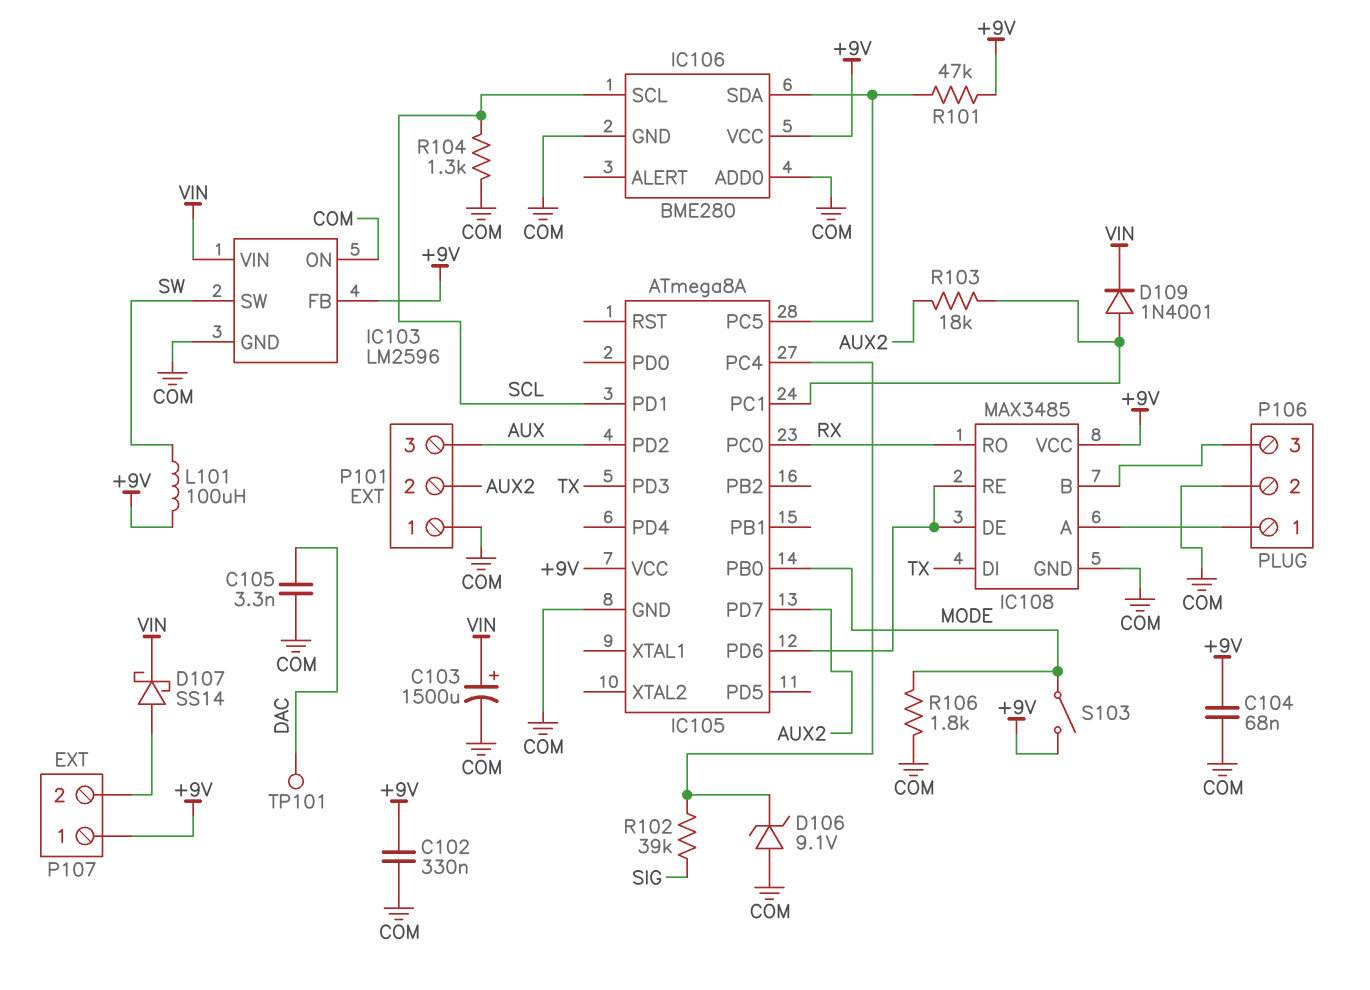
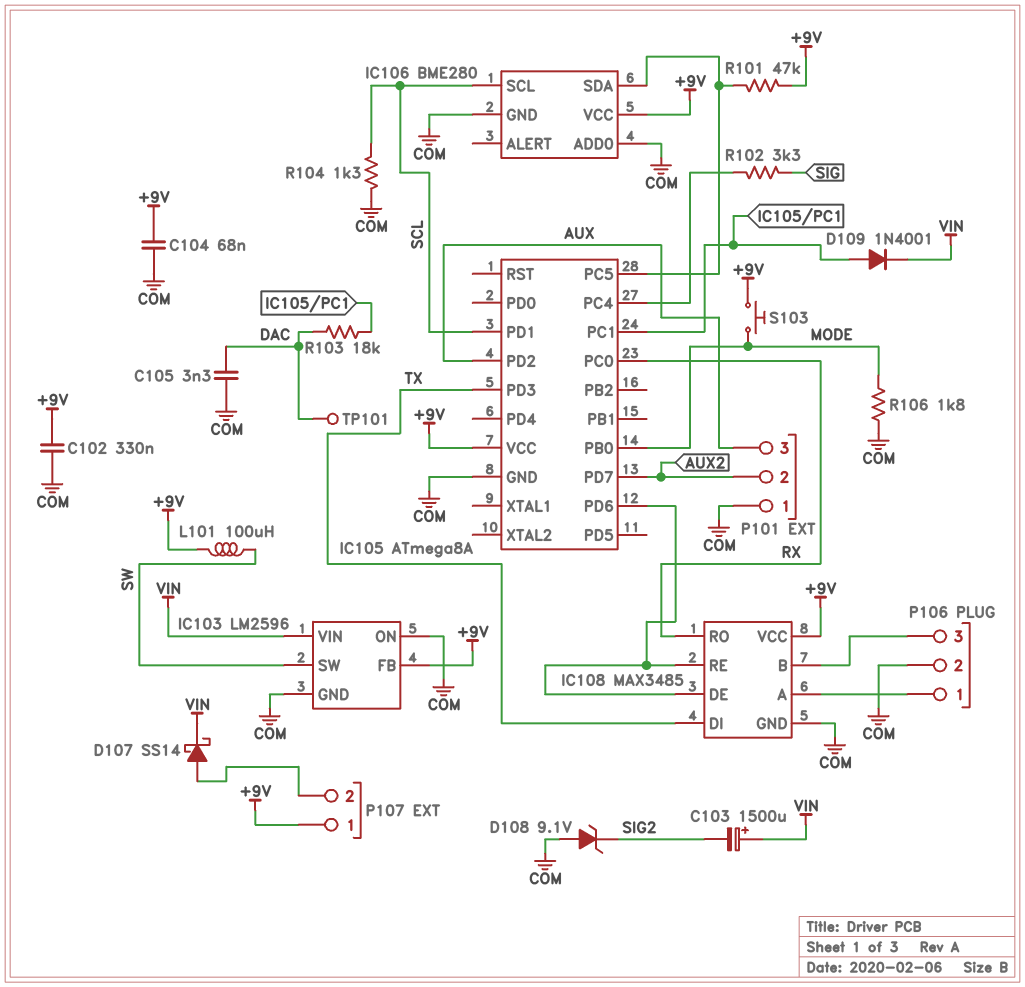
C103: 1500uF (plus VIN, minus COM) -> 1500uF (plus VIN, minus SIG2)
D106: zener 9.1V (A COM, K IC105/PC4) -> none
D108: none -> zener 9.1V (A COM, K SIG2)
R102: 39k (IC105/PC4, SIG) -> 3.3k (IC105/PC4, SIG)
R103: 18k (AUX2, IC105/PC1) -> 18k (DAC, IC105/PC1)
S103: switch (+9V, MODE) -> button (+9V, MODE)

